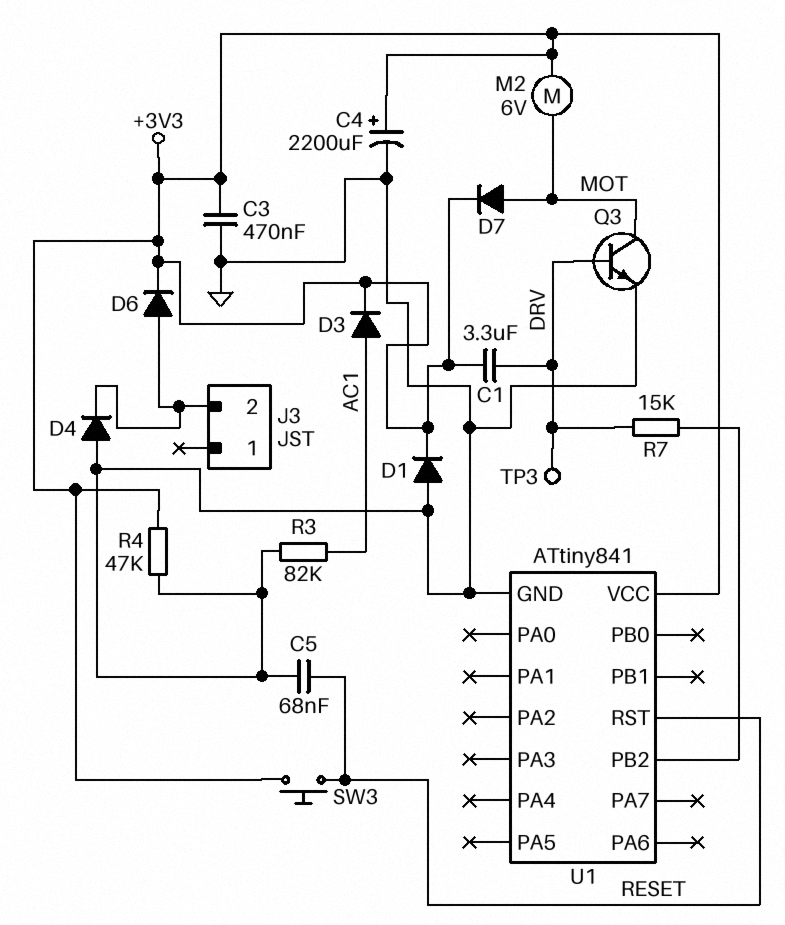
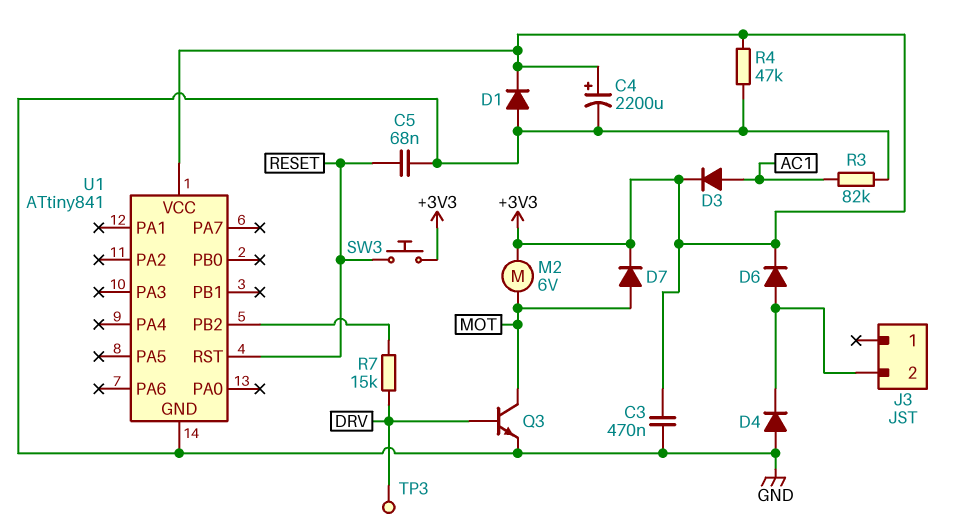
C1: 3.3uF (+3V3, DRV) -> none

